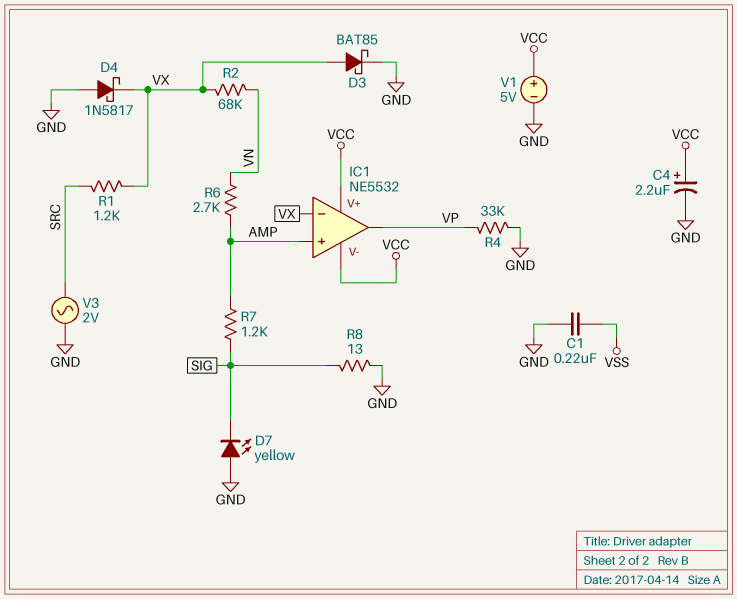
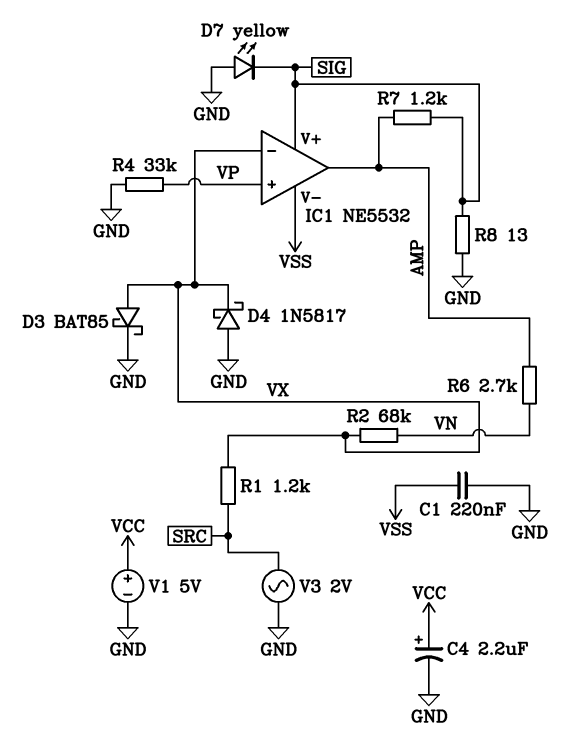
IC1 pin V+: VCC -> SIG
IC1 pin V-: VCC -> VSS
IC1 pin in+: AMP -> VP
IC1 pin out: VP -> AMP

